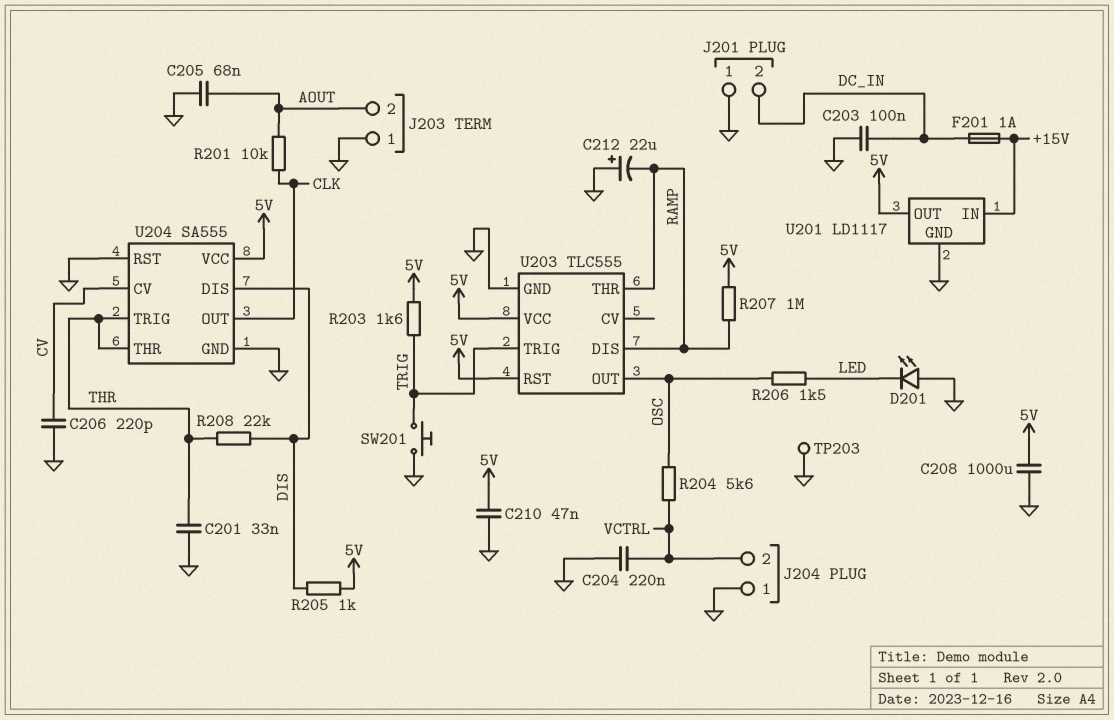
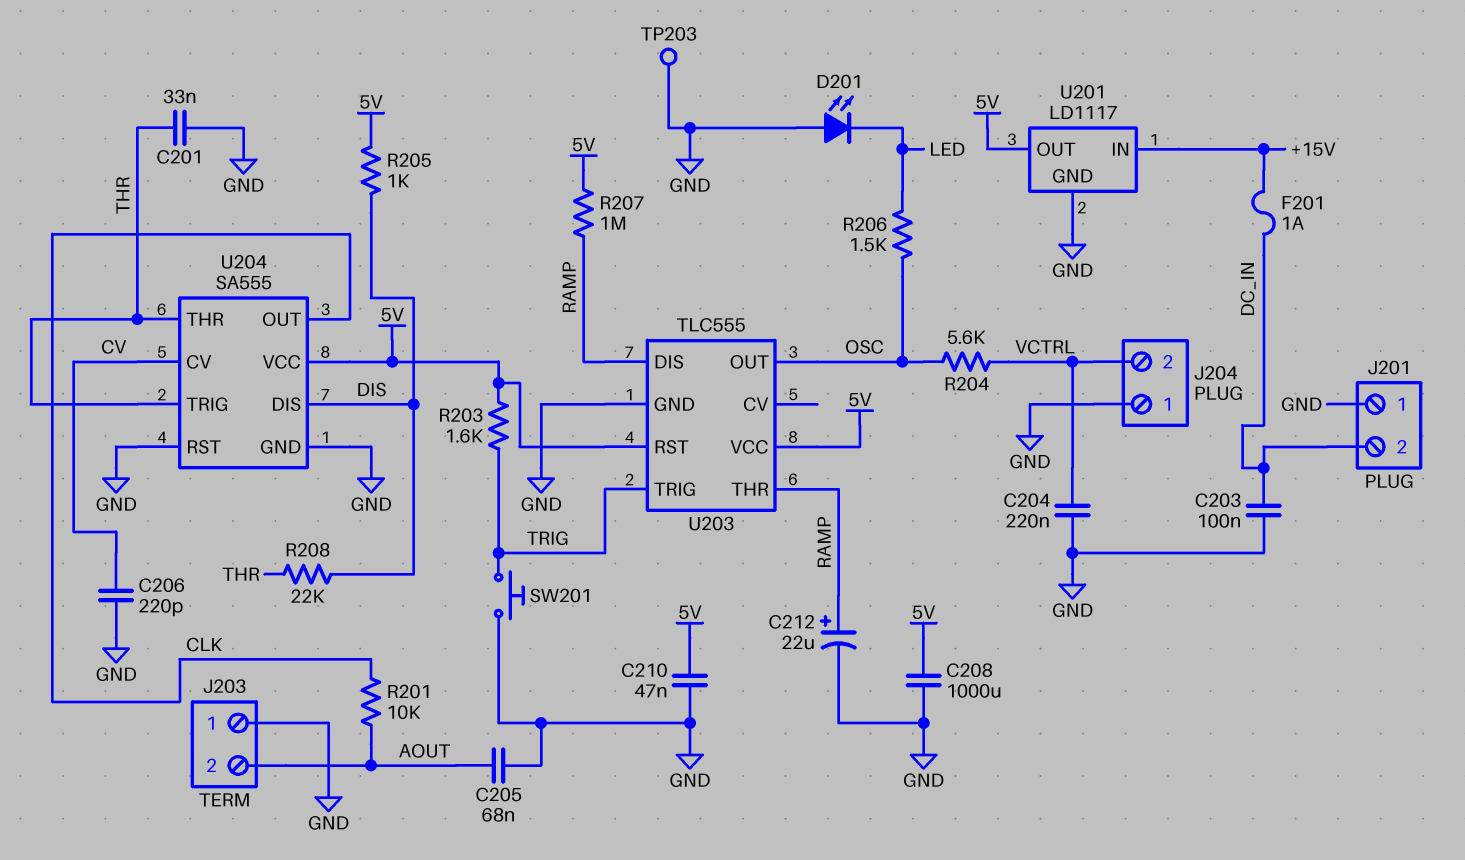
C212: 22uF (plus GND, minus RAMP) -> 22uF (plus RAMP, minus GND)

